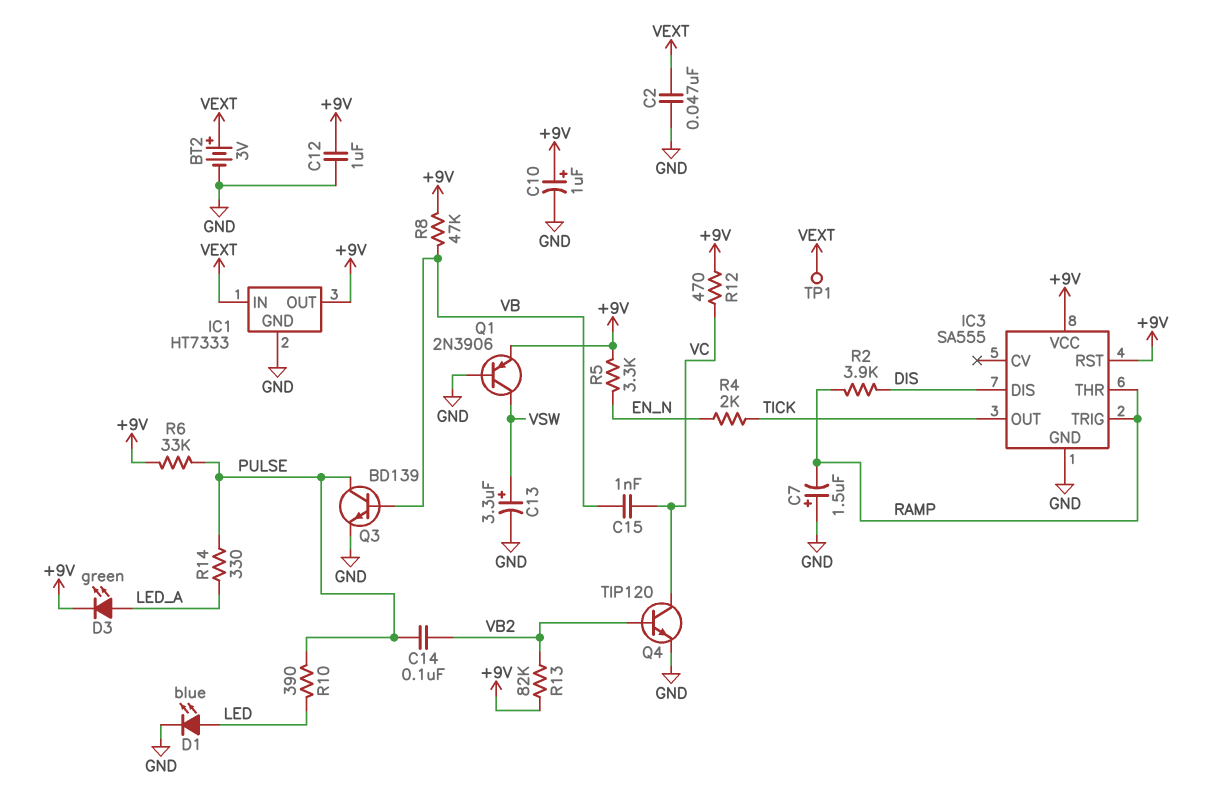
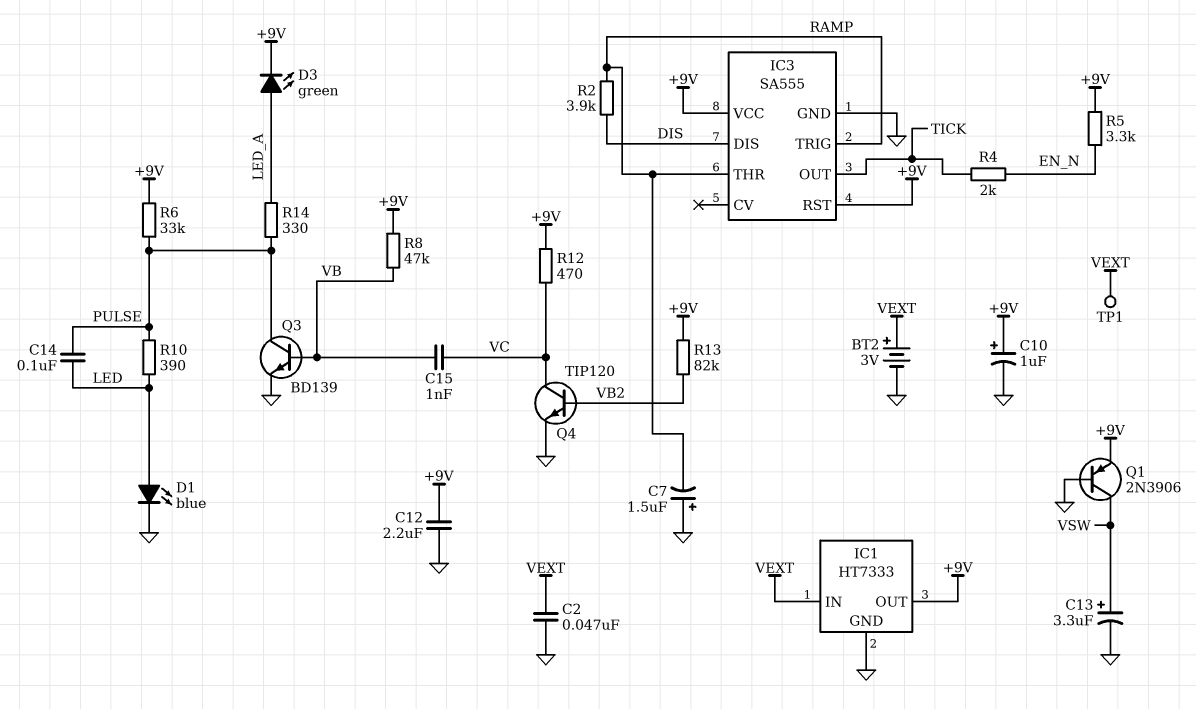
C12: 1uF (+9V, GND) -> 2.2uF (+9V, GND)
C14: 100nF (PULSE, VB2) -> 100nF (LED, PULSE)

